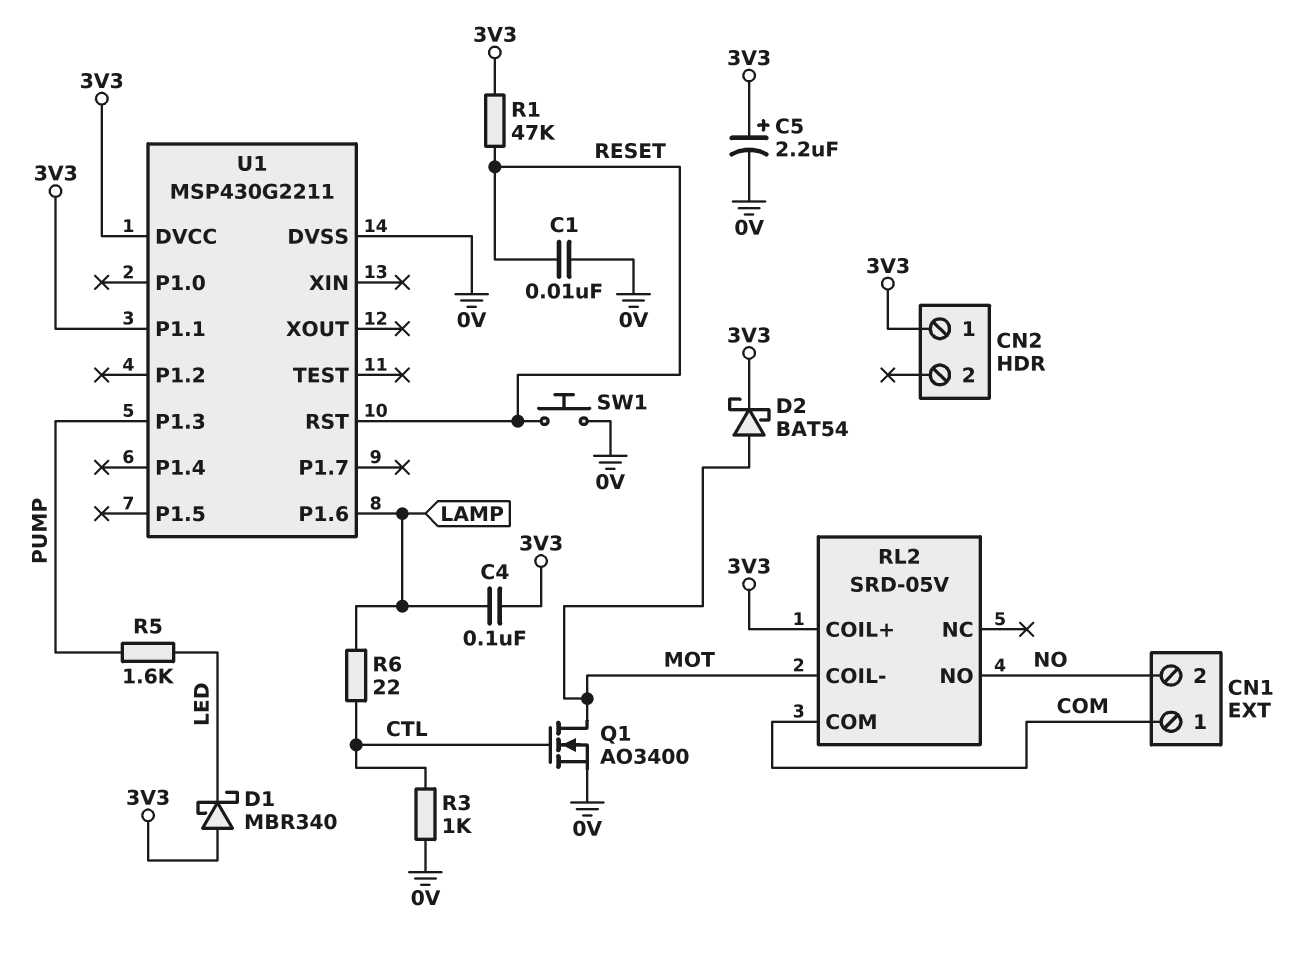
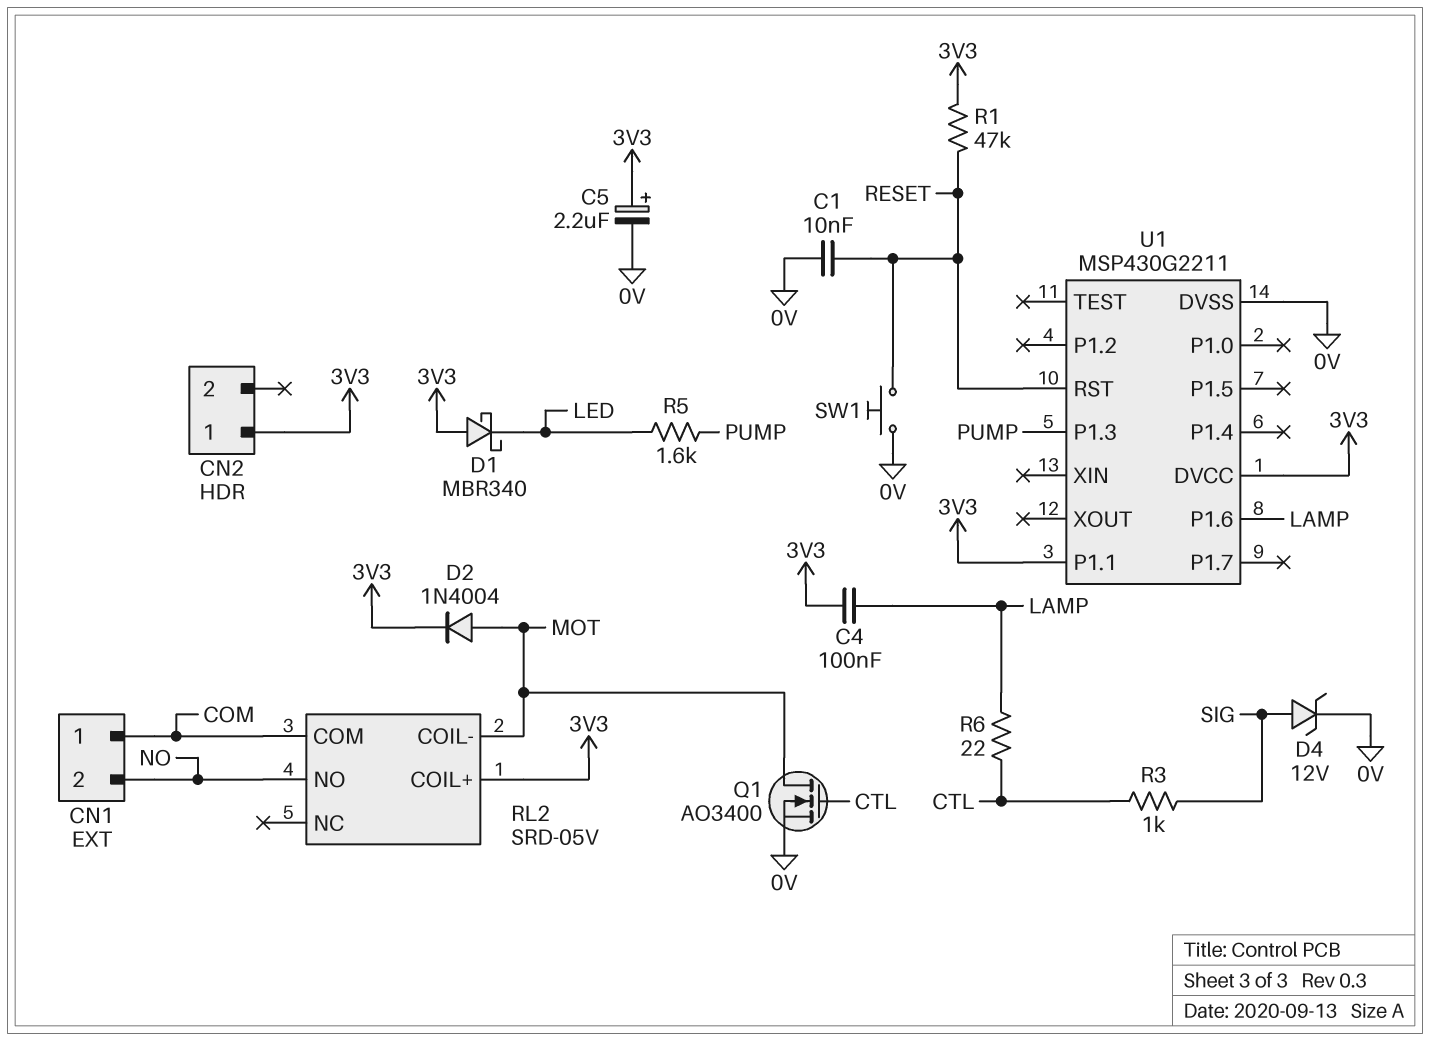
D2: schottky BAT54 (A MOT, K 3V3) -> diode 1N4004 (A MOT, K 3V3)
D4: none -> zener 12V (A SIG, K 0V)
R3: 1k (0V, CTL) -> 1k (CTL, SIG)

